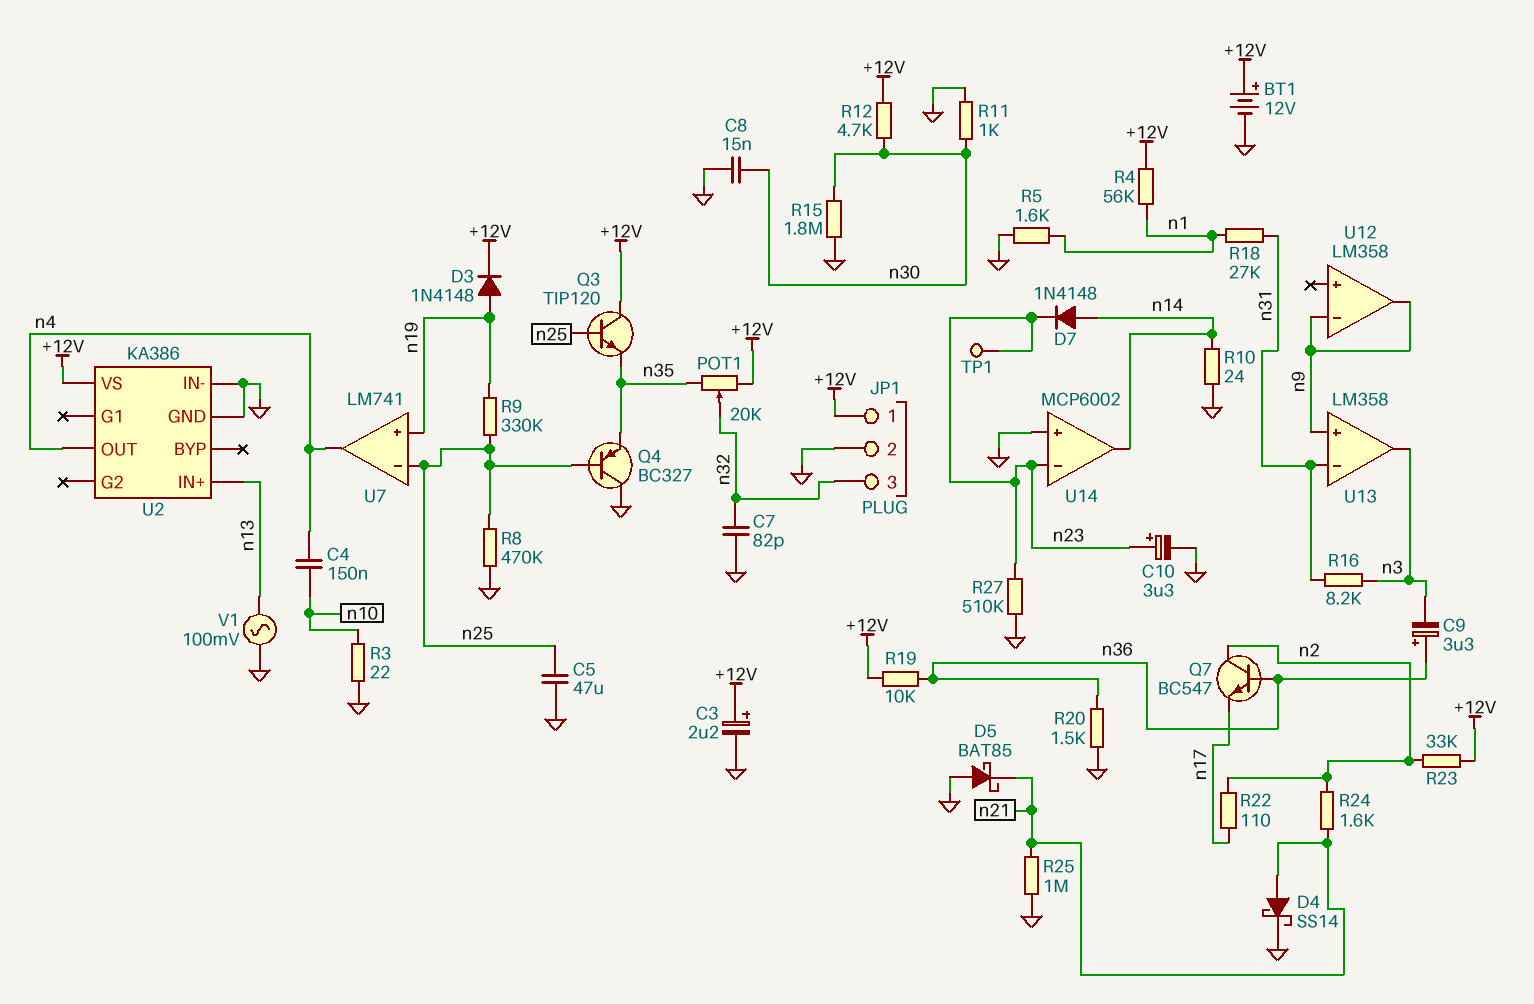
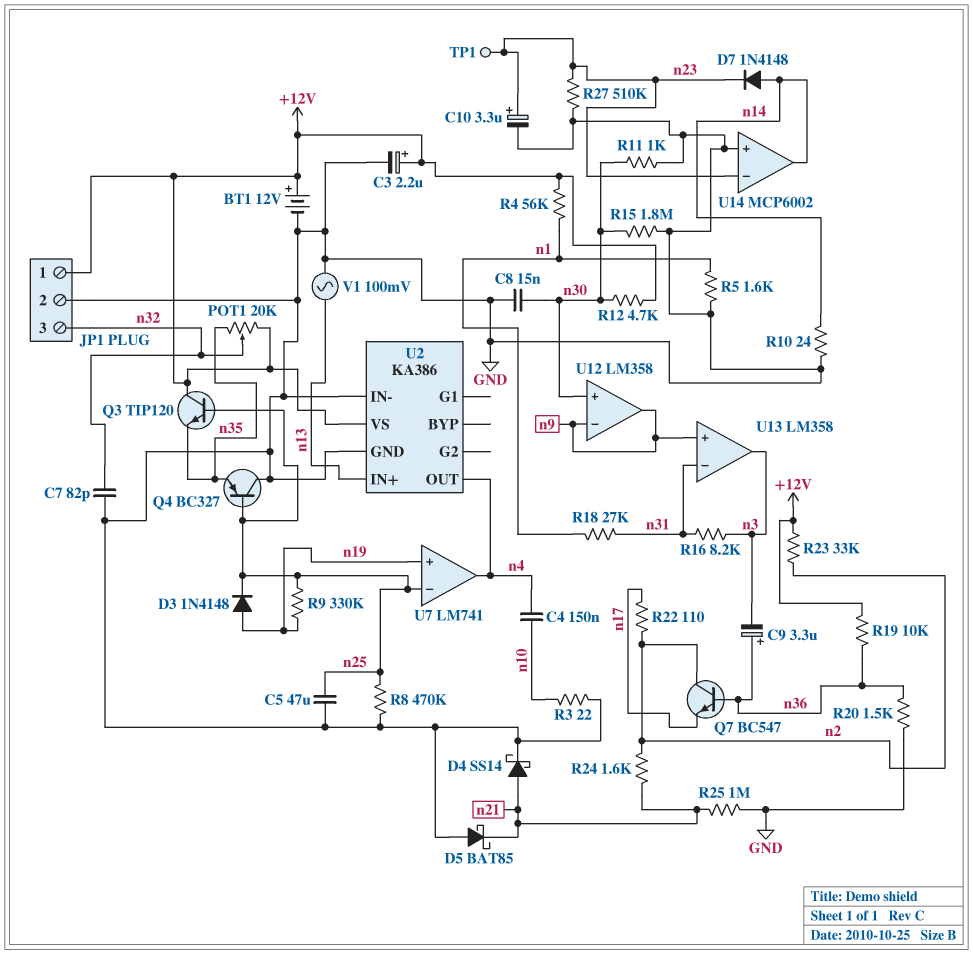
D3: diode 1N4148 (A n19, K +12V) -> diode 1N4148 (A n19, K n25)
U12 pin in+: none -> n30

